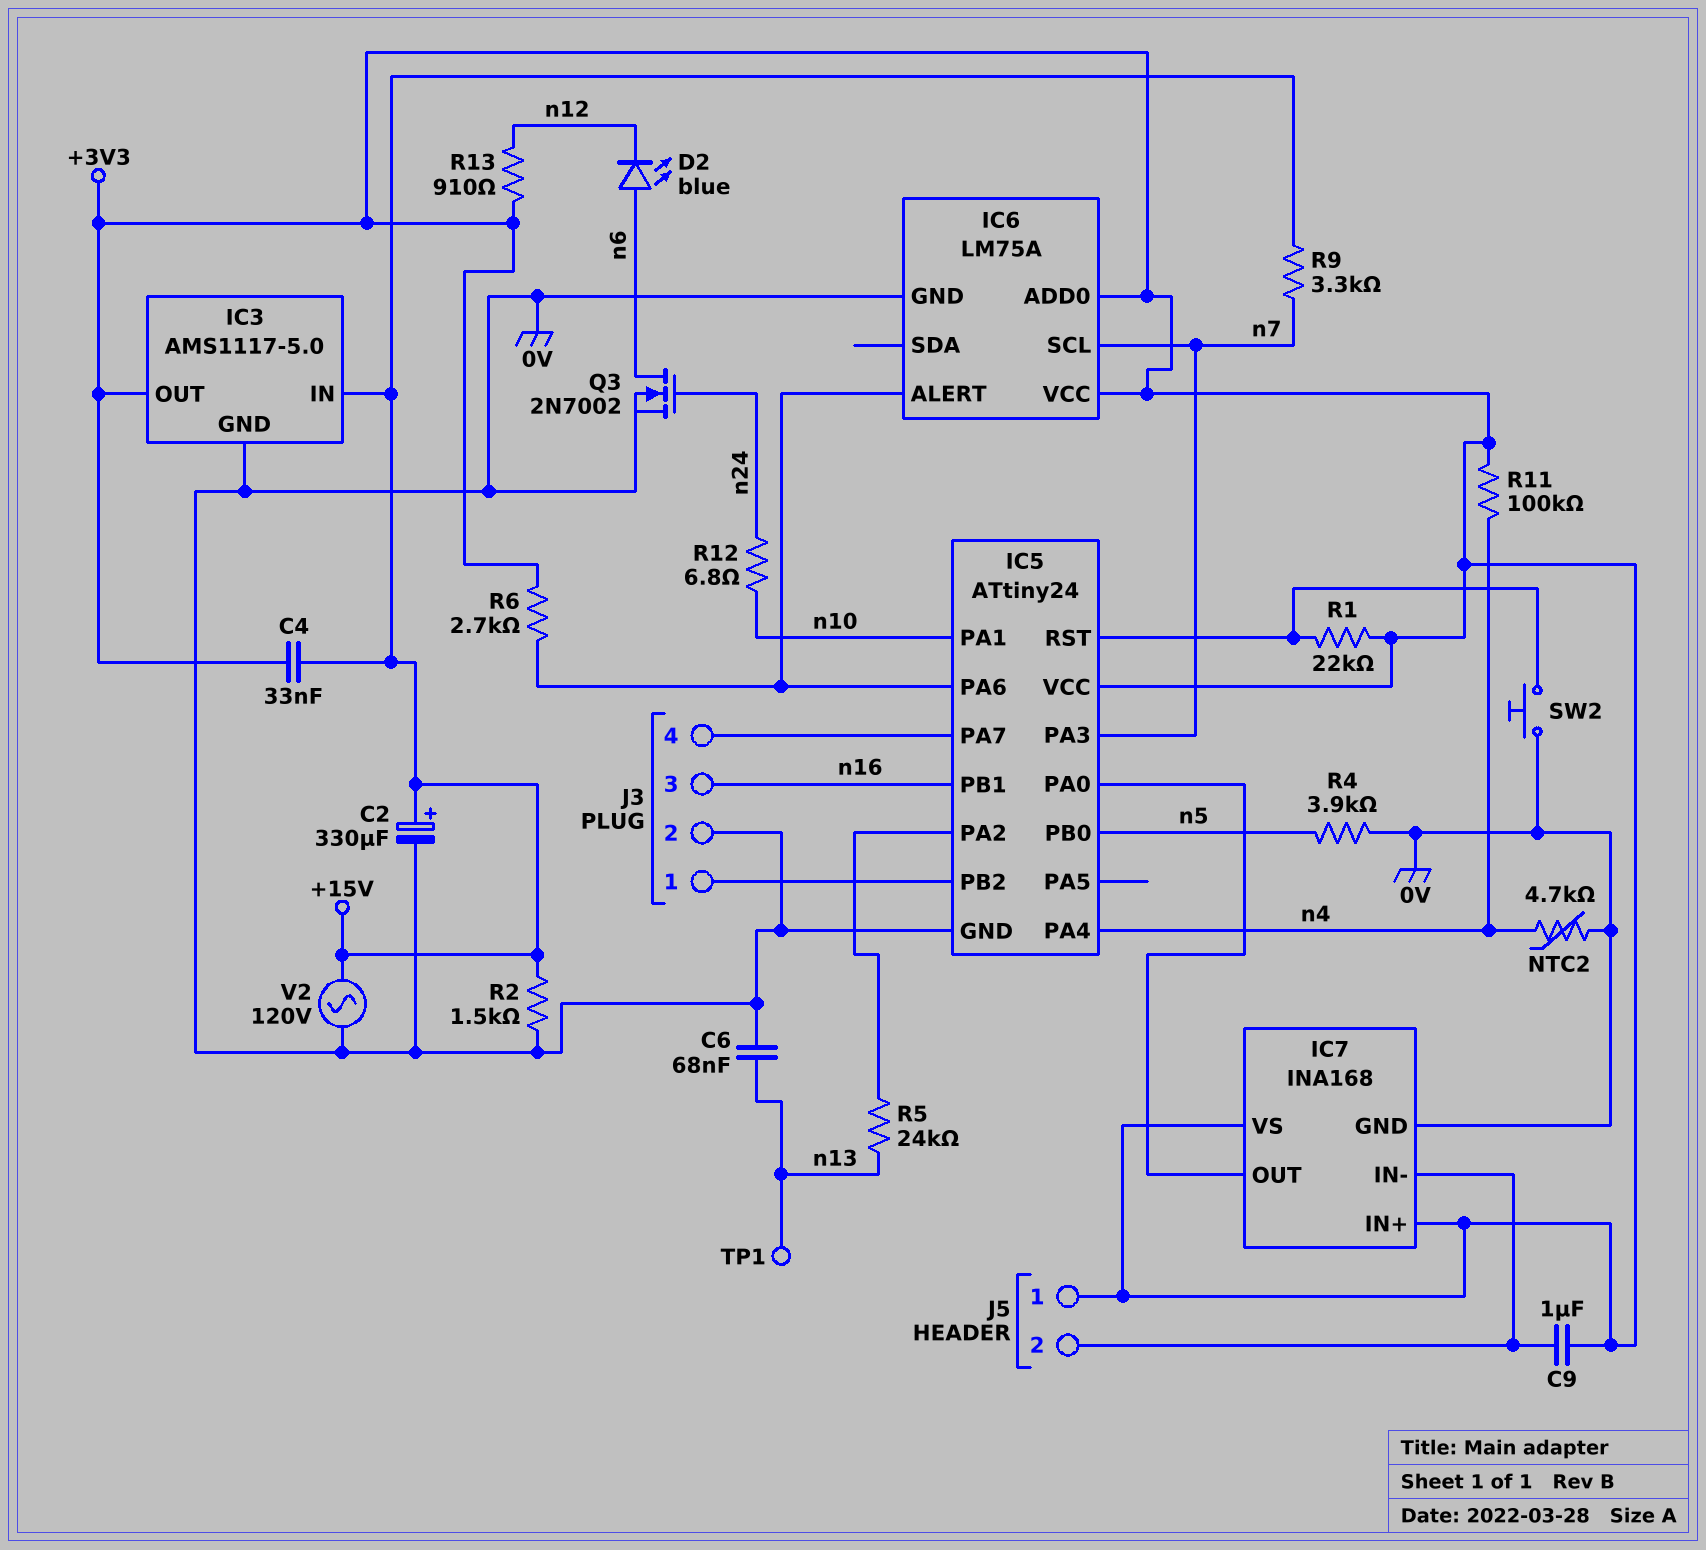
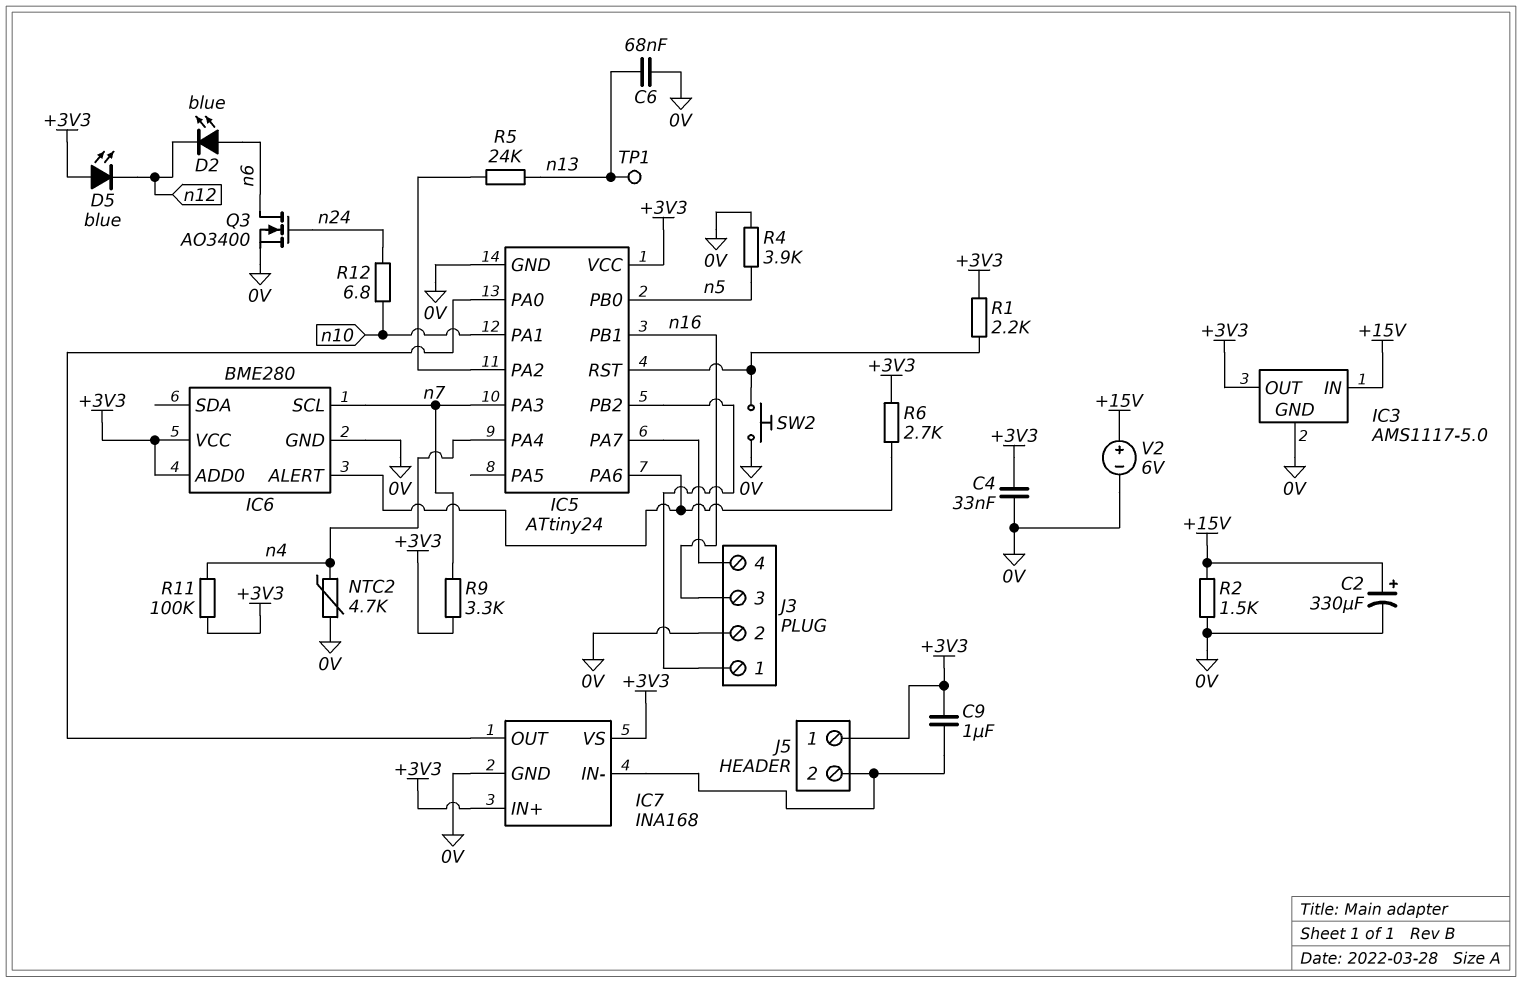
C4: 33nF (+3V3, +15V) -> 33nF (+3V3, 0V)
D5: none -> LED blue (A +3V3, K n12)
IC6: LM75A -> BME280
Q3: NMOS 2N7002 (G n24, D n6, S 0V) -> NMOS AO3400 (G n24, D n6, S 0V)
R1: 22k (+3V3, IC5/RST) -> 2.2k (+3V3, IC5/RST)
R9: 3.3k (+15V, n7) -> 3.3k (+3V3, n7)
R13: 910 (+3V3, n12) -> none
V2: AC 120V (+15V, 0V) -> 6V (plus +15V, minus 0V)

